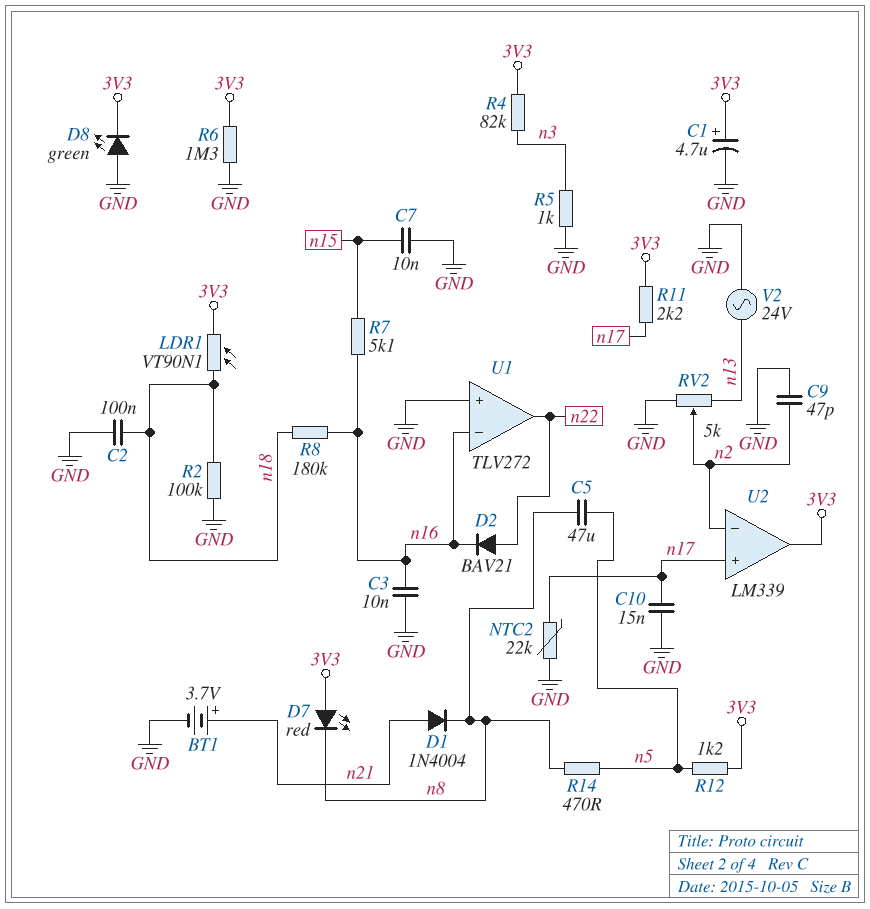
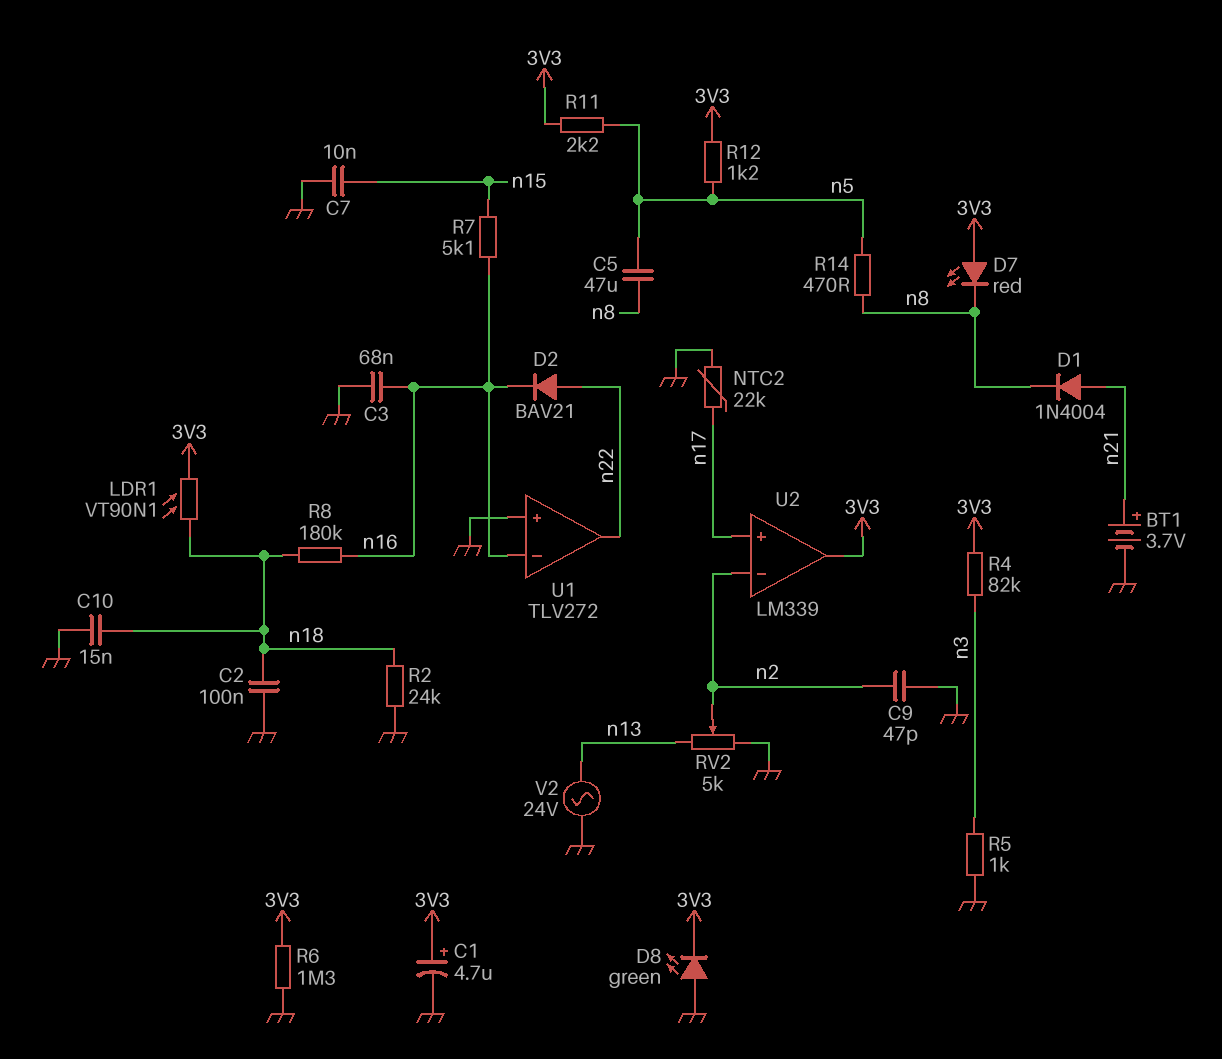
C3: 10nF (GND, n16) -> 68nF (GND, n16)
C10: 15nF (GND, n17) -> 15nF (GND, n18)
R2: 100k (GND, n18) -> 24k (GND, n18)
R11: 2.2k (3V3, n17) -> 2.2k (3V3, n5)

